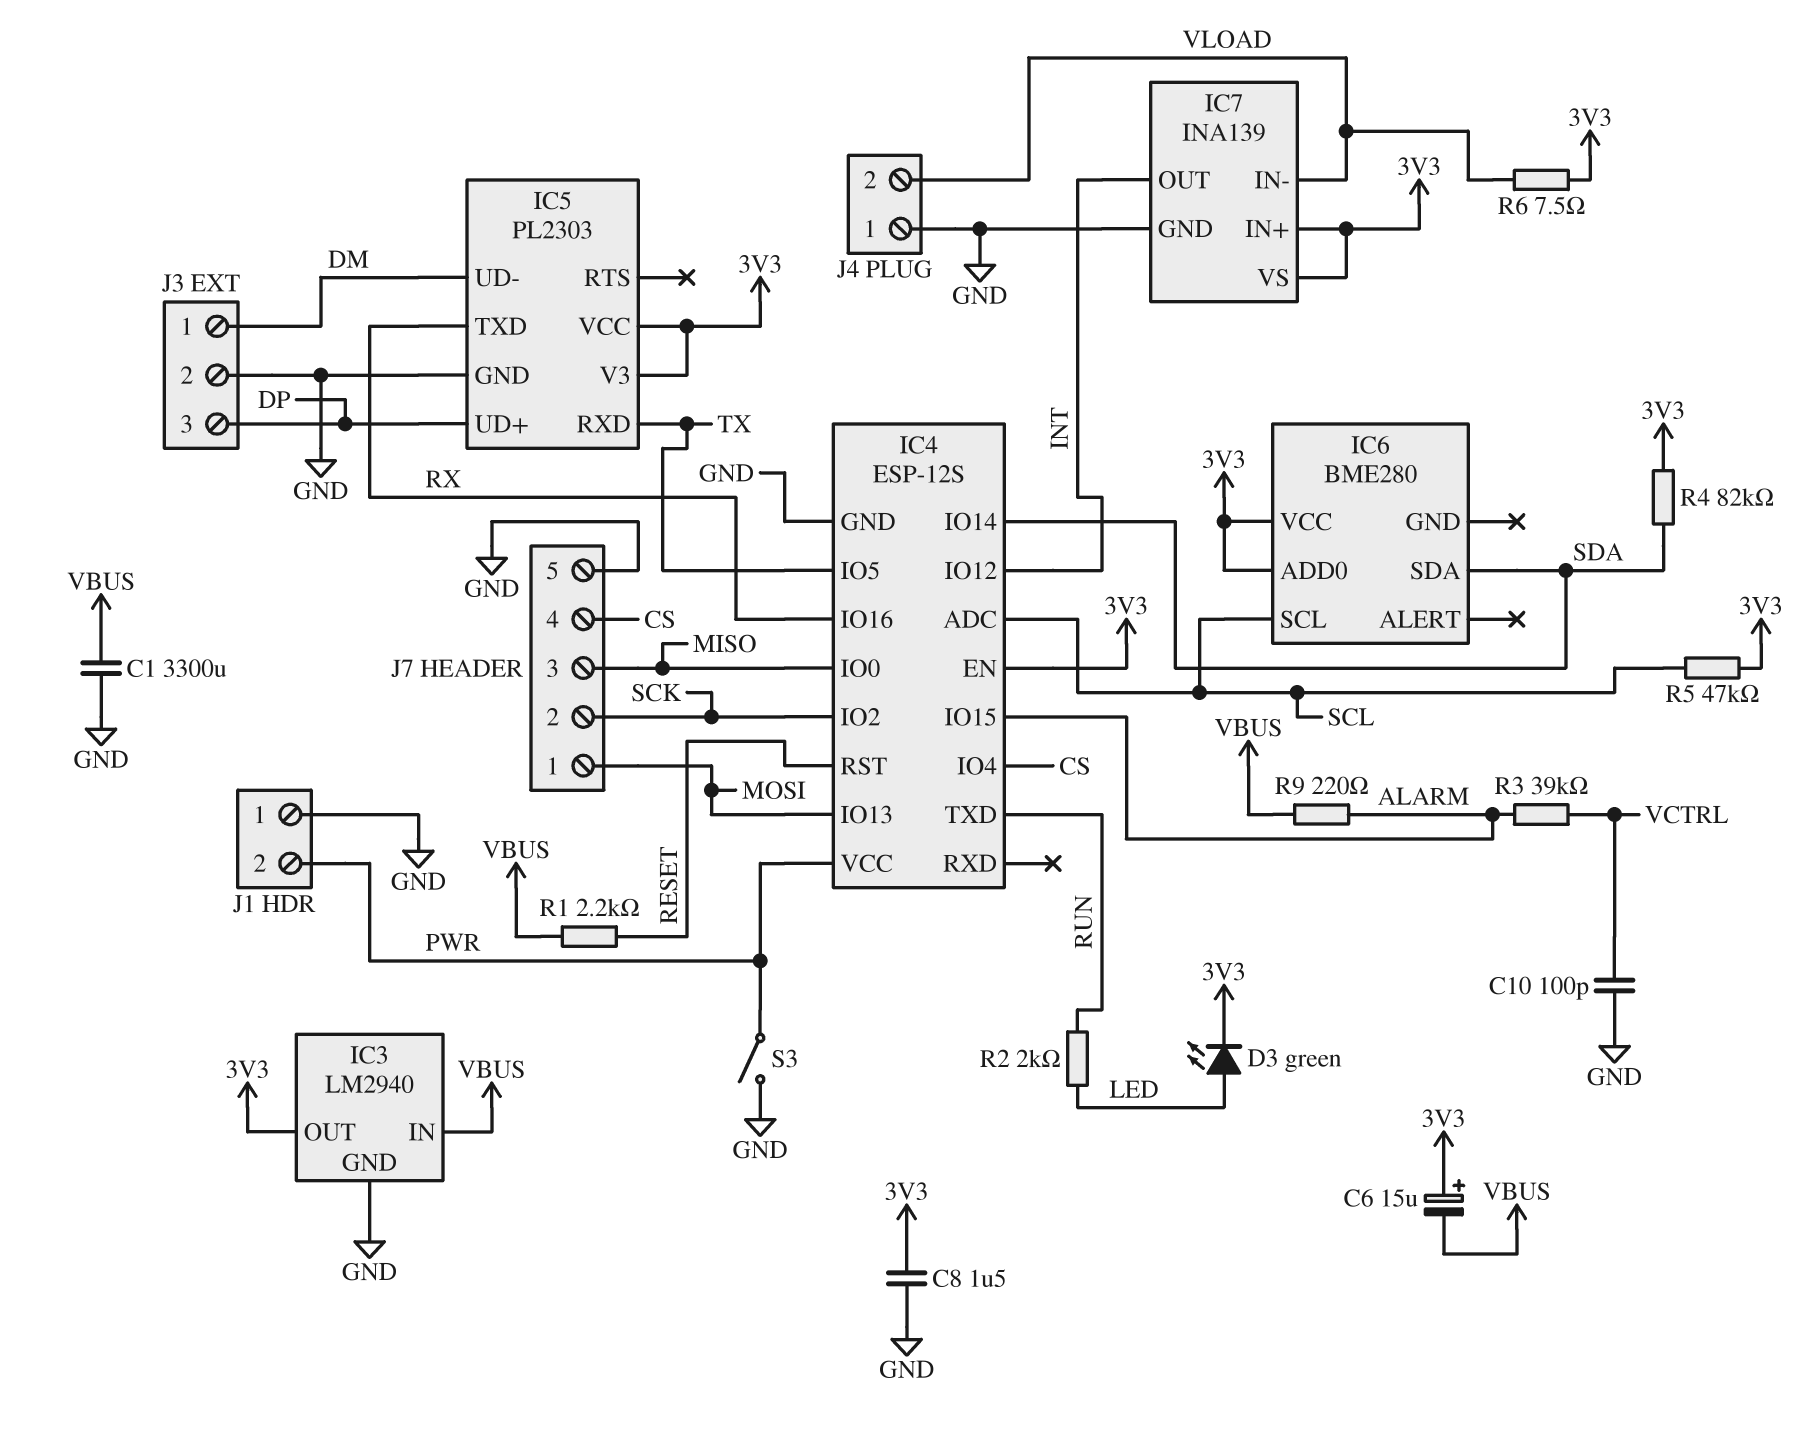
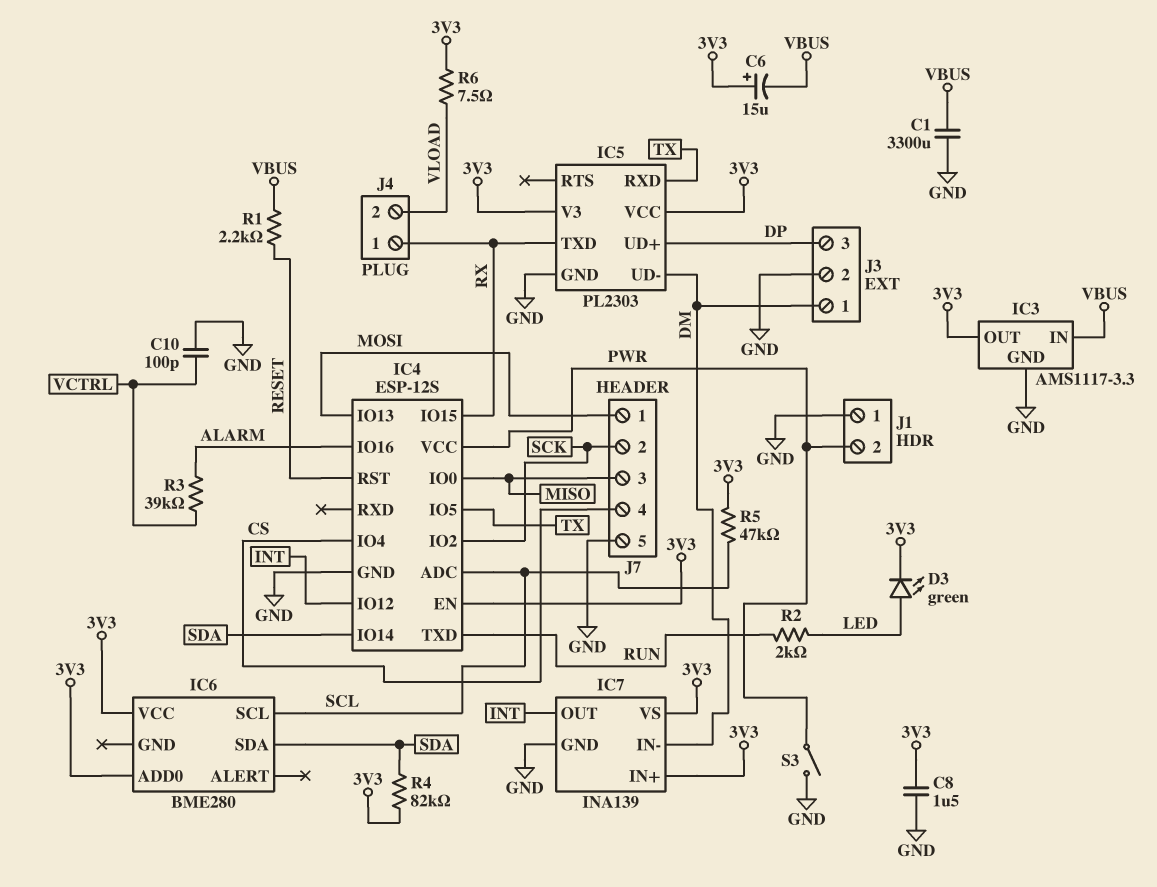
IC3: LM2940 -> AMS1117-3.3
IC4 pin IO15: ALARM -> RX
IC4 pin IO16: RX -> ALARM
IC7 pin IN-: VLOAD -> DM
J4 pin 1: GND -> RX
R9: 220 (ALARM, VBUS) -> none

